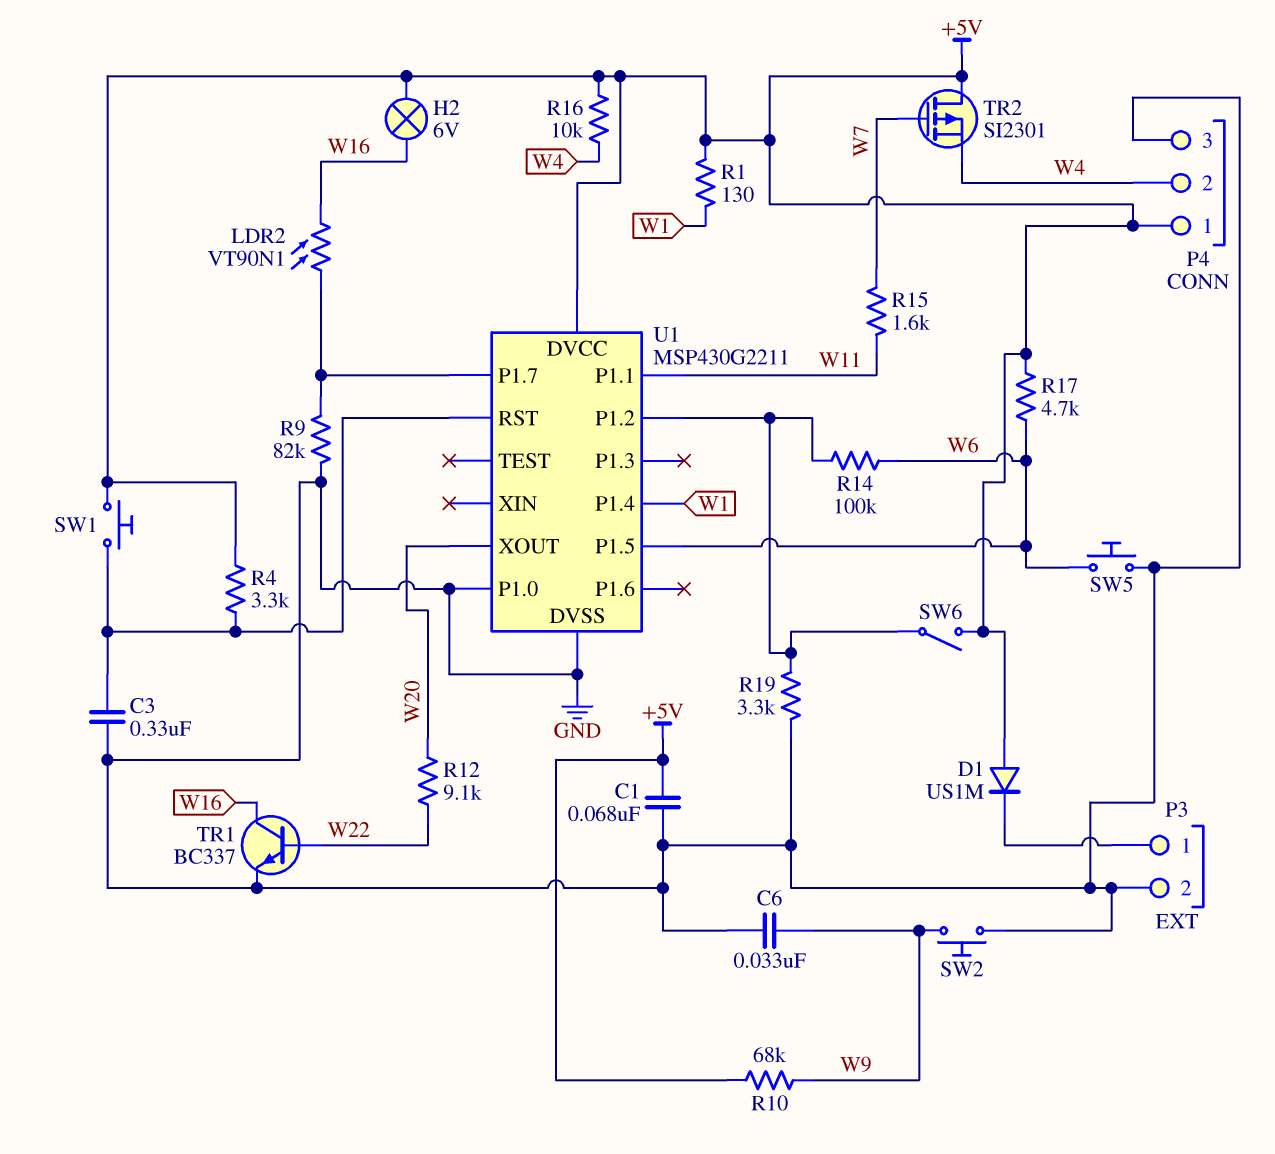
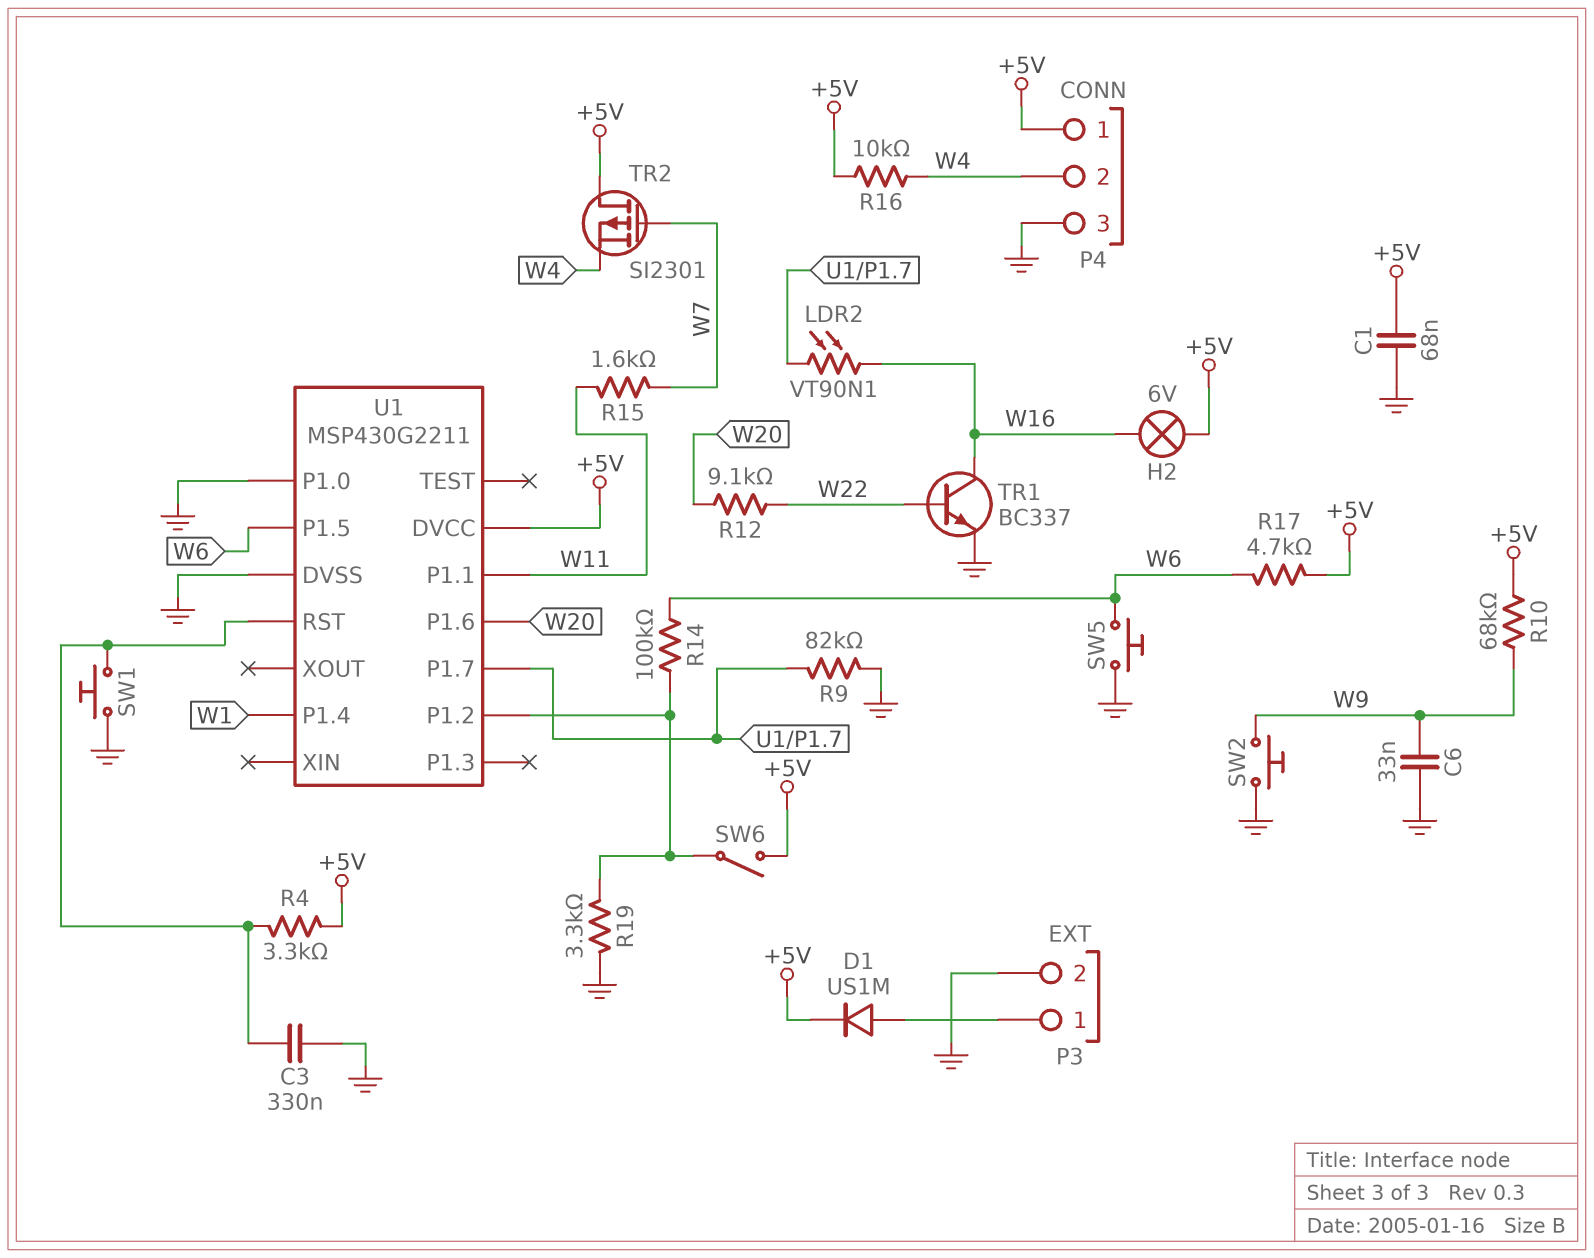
D1: diode US1M (A +5V, K P3/1) -> diode US1M (A P3/1, K +5V)
R1: 130 (+5V, W1) -> none
SW1: button (+5V, U1/RST) -> button (GND, U1/RST)
U1 pin P1.6: none -> W20
U1 pin XOUT: W20 -> none

